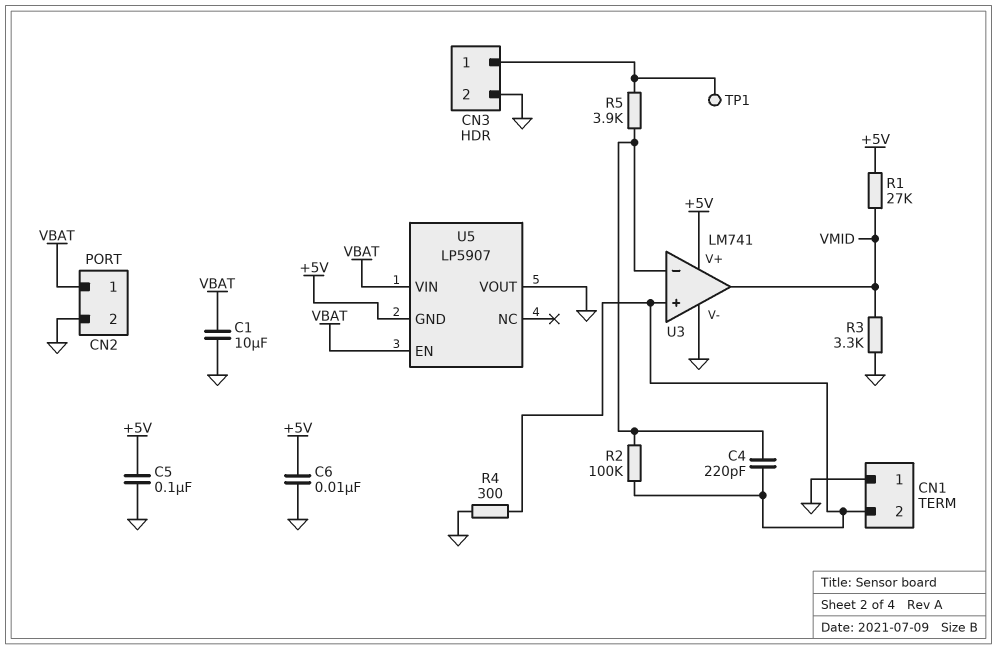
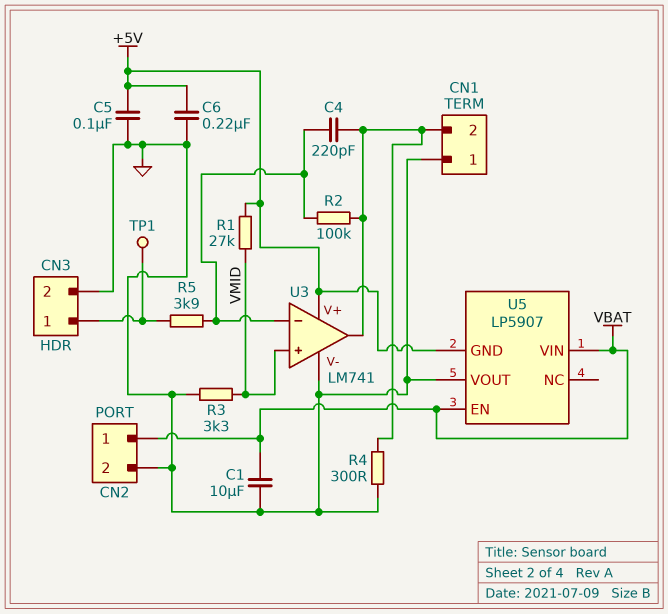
C6: 10nF (+5V, GND) -> 220nF (+5V, GND)
U3 pin in+: CN1/2 -> VMID
U3 pin out: VMID -> CN1/2

